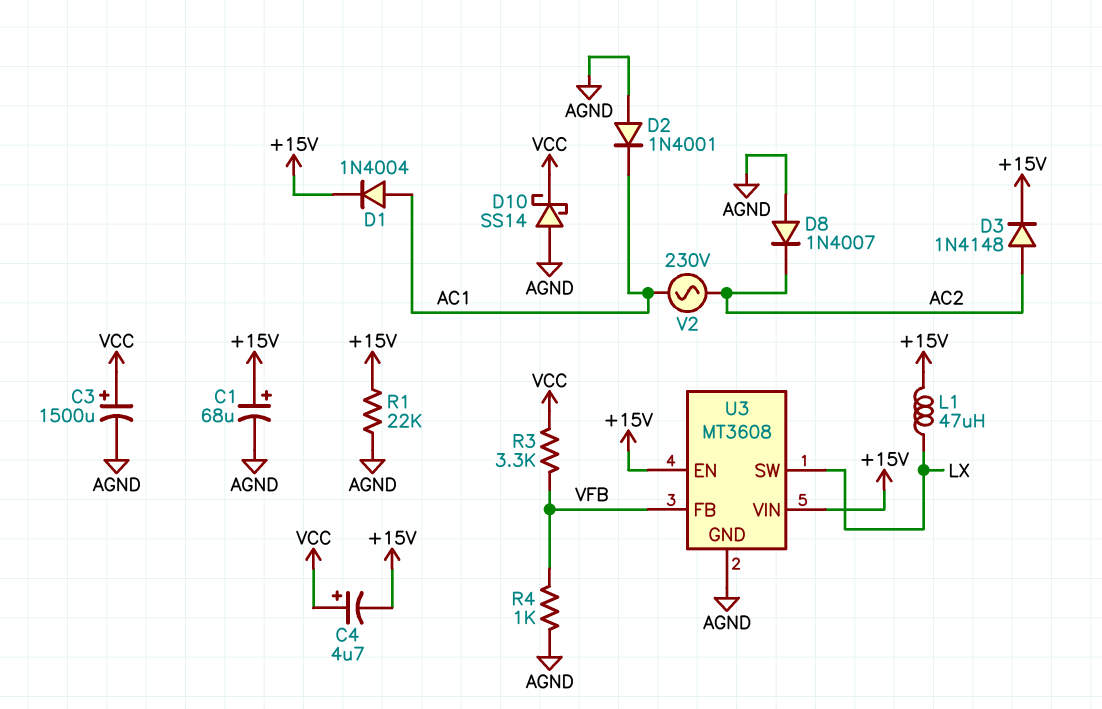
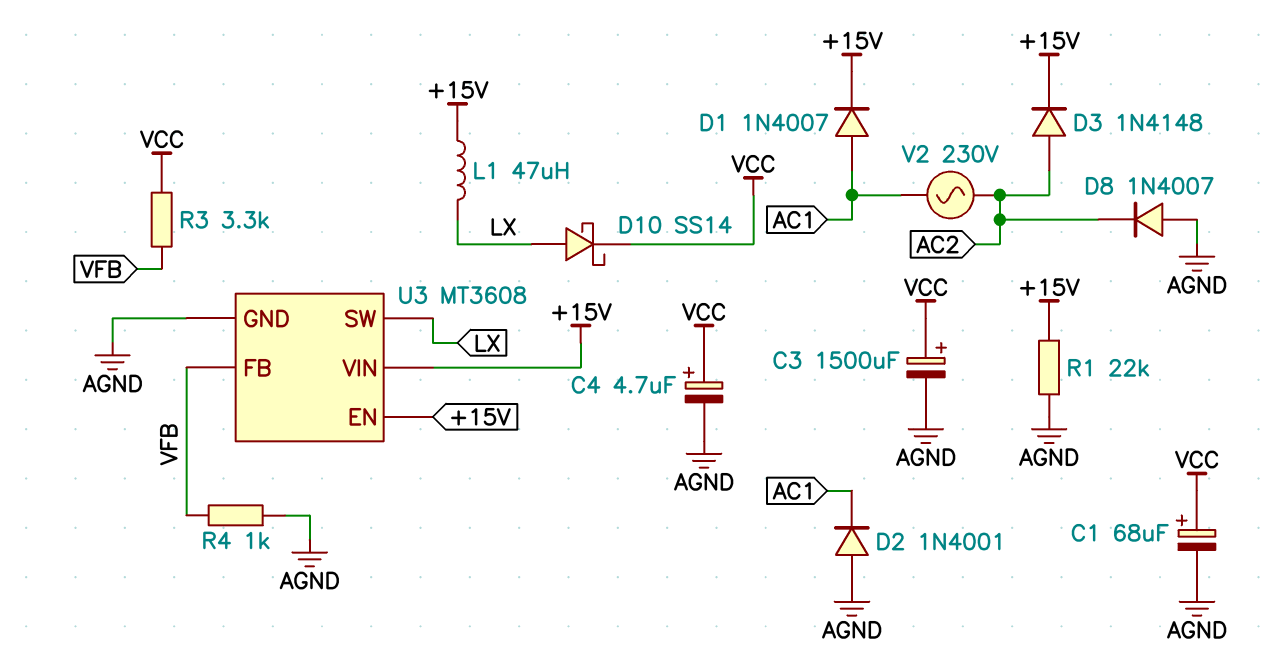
C1: 68uF (plus +15V, minus AGND) -> 68uF (plus VCC, minus AGND)
C4: 4.7uF (plus VCC, minus +15V) -> 4.7uF (plus VCC, minus AGND)
D1: diode 1N4004 (A AC1, K +15V) -> diode 1N4007 (A AC1, K +15V)
D10: schottky SS14 (A AGND, K VCC) -> schottky SS14 (A LX, K VCC)

